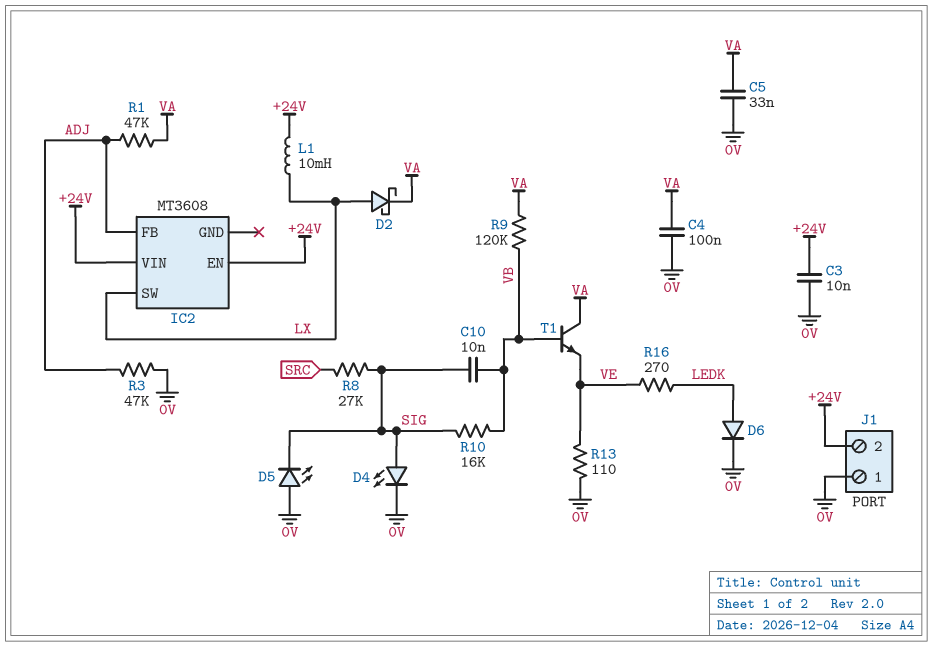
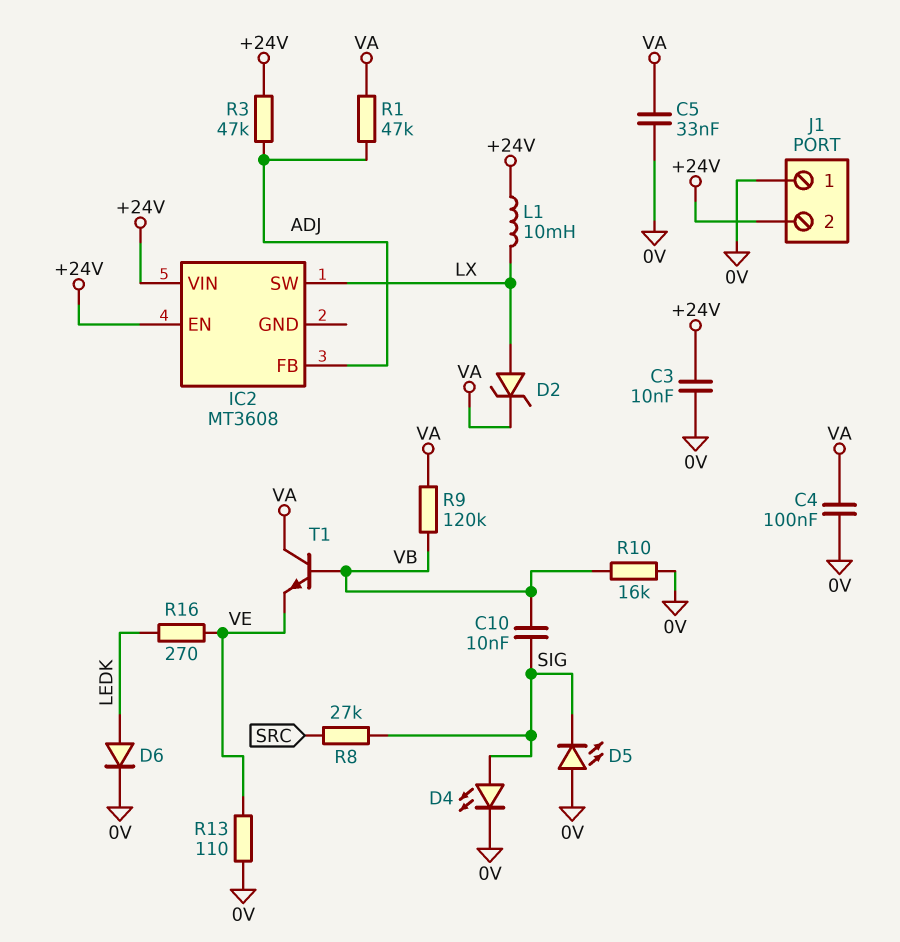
D2: schottky (A LX, K VA) -> zener (A LX, K VA)
R3: 47k (0V, ADJ) -> 47k (+24V, ADJ)
R10: 16k (SIG, VB) -> 16k (0V, VB)

